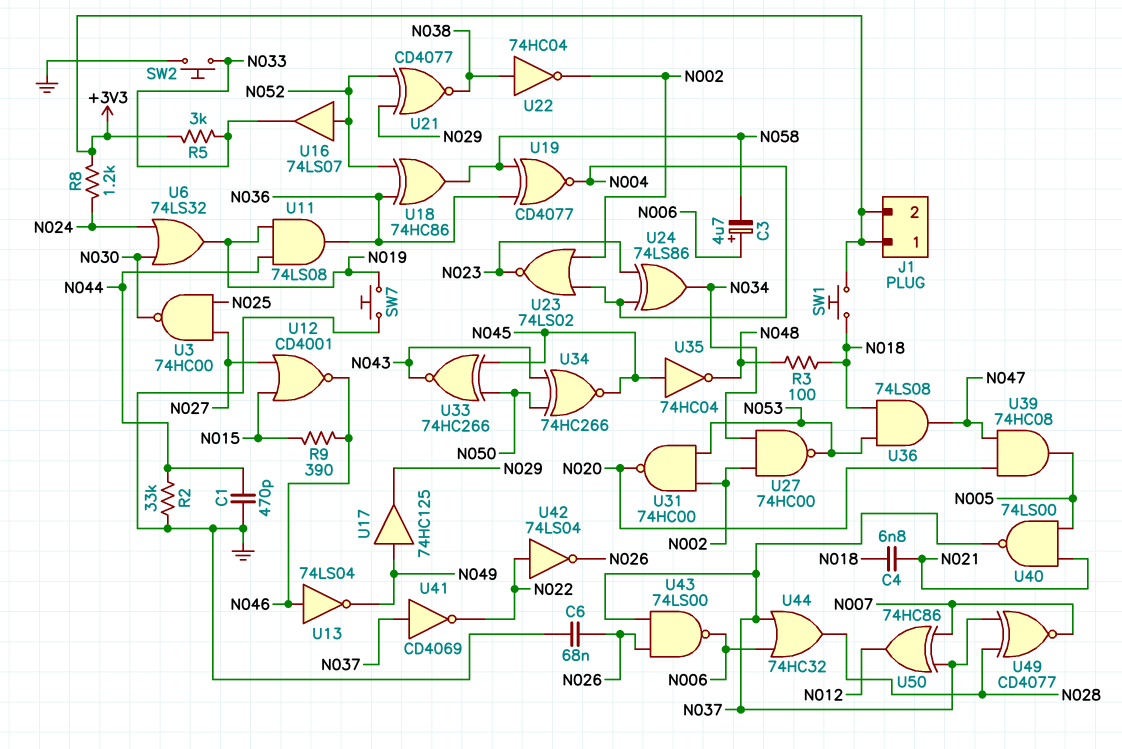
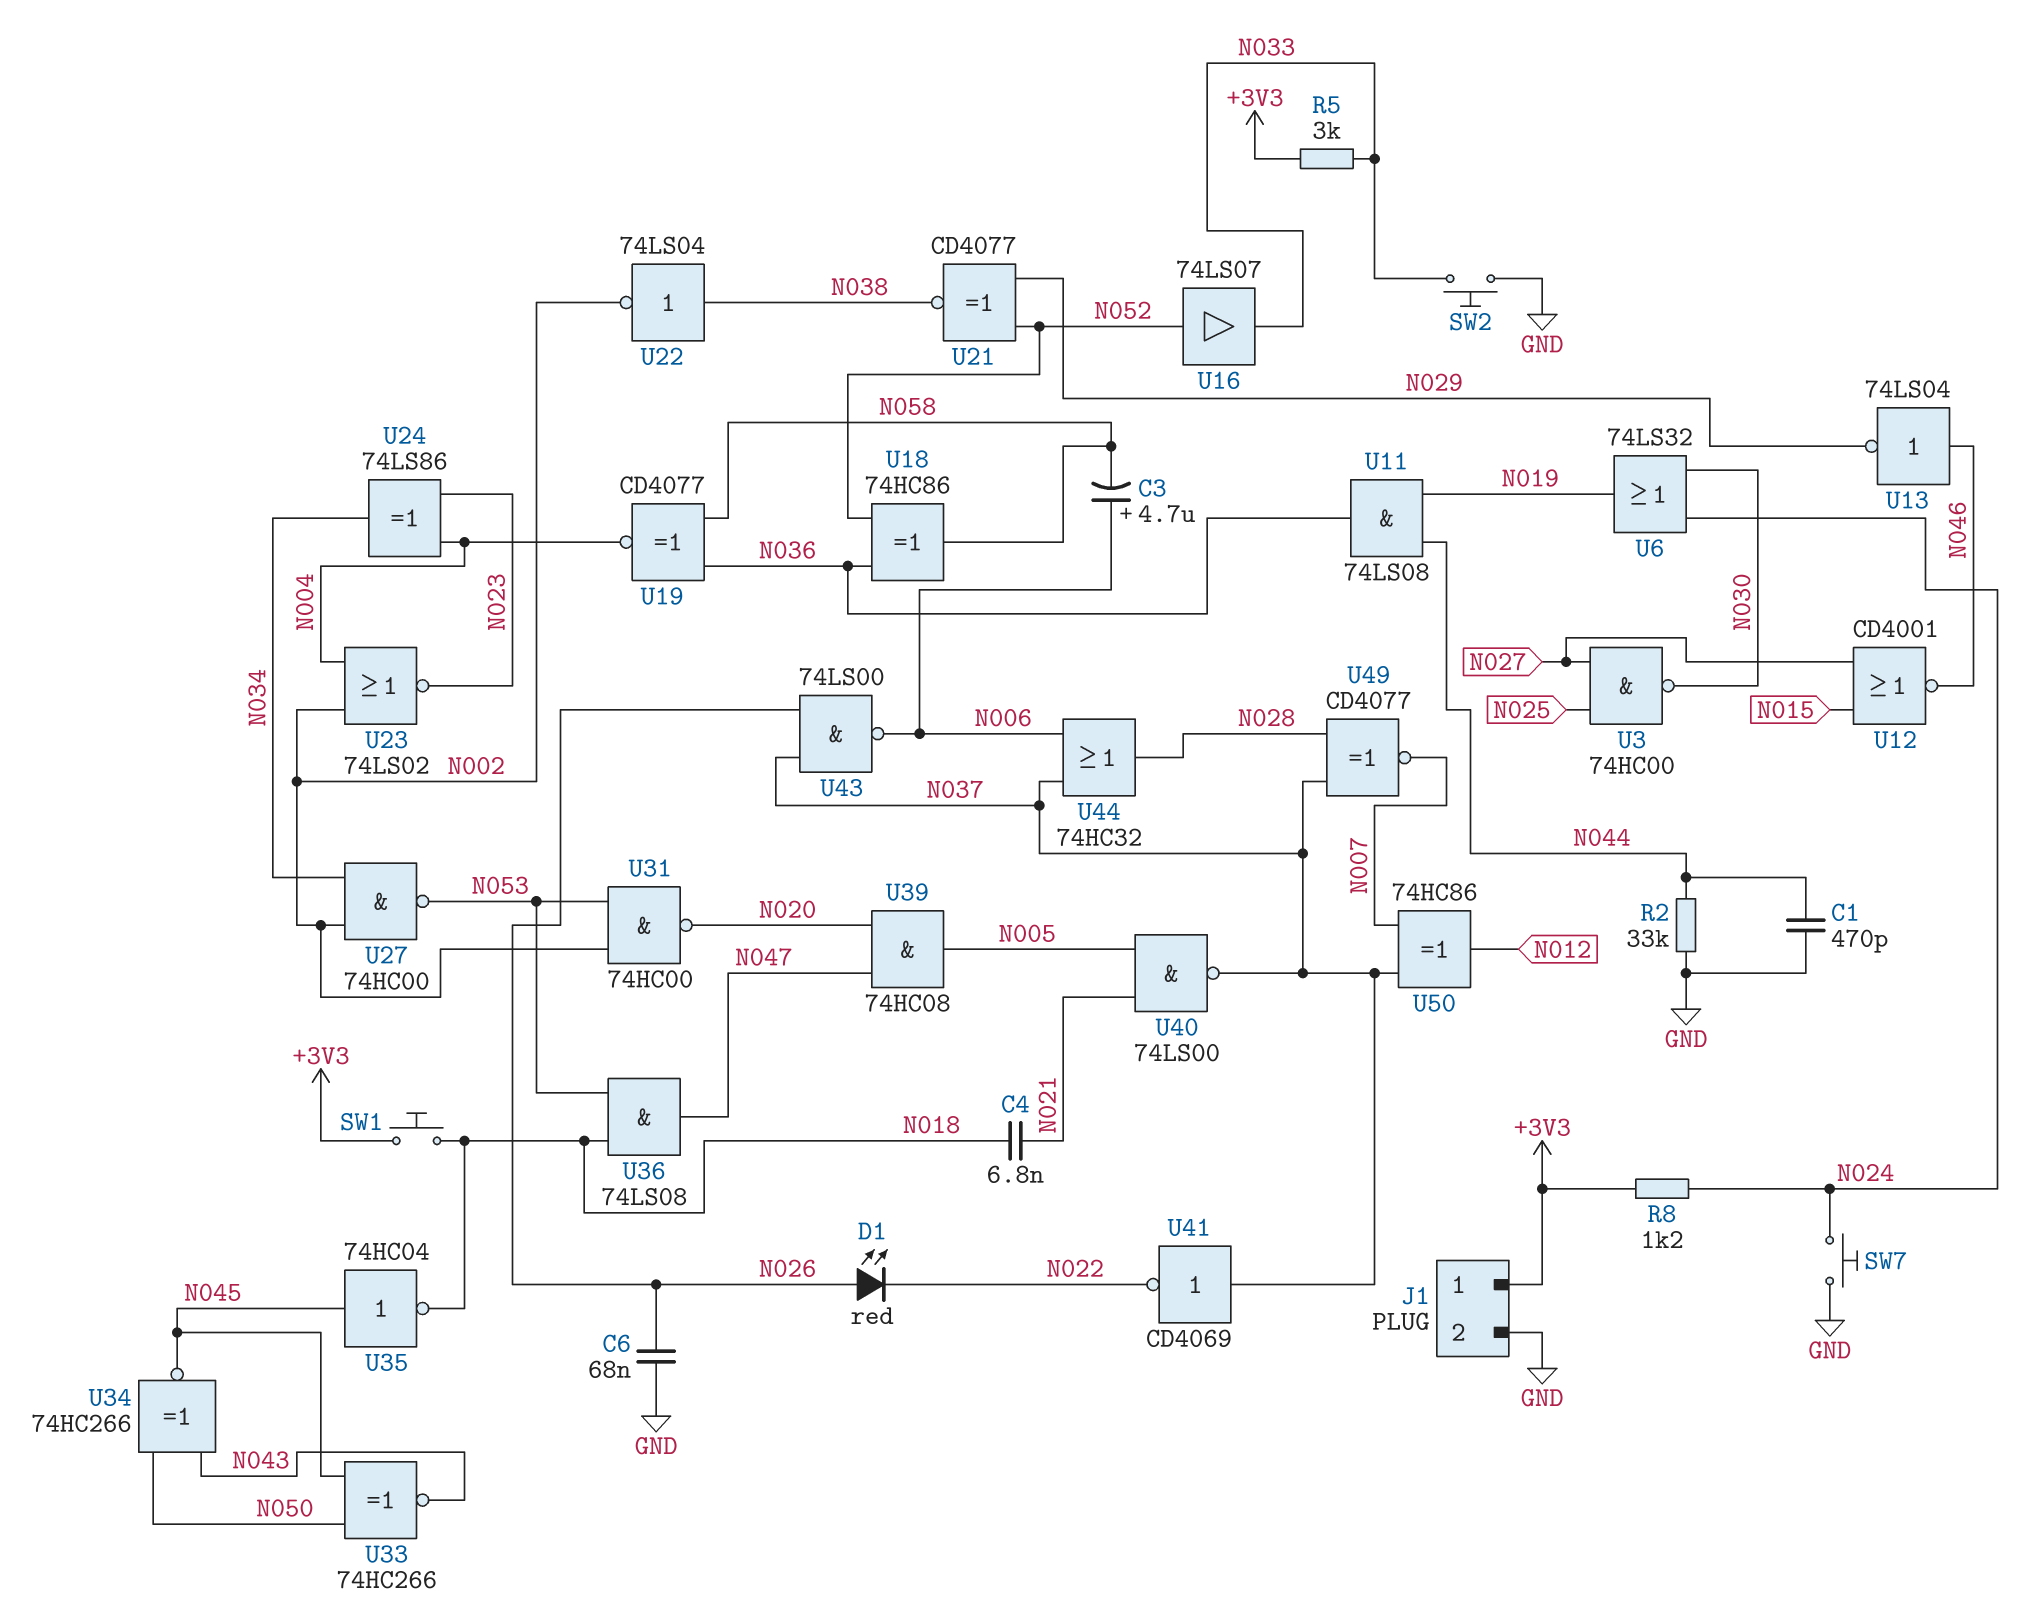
D1: none -> LED red (A N026, K N022)
J1 pin 2: +3V3 -> GND
R3: 100 (N018, N048) -> none
R9: 390 (N015, N046) -> none
SW7: button (GND, N019) -> button (GND, N024)
U13: NOT 74LS04 (in N046, out N049) -> NOT 74LS04 (in N046, out N029)
U17: buffer 74HC125 (in N049, out N029) -> none
U22: NOT 74HC04 (in N038, out N002) -> NOT 74LS04 (in N038, out N002)
U35: NOT 74HC04 (in N045, out N048) -> NOT 74HC04 (in N045, out N018)
U42: NOT 74LS04 (in N022, out N026) -> none

